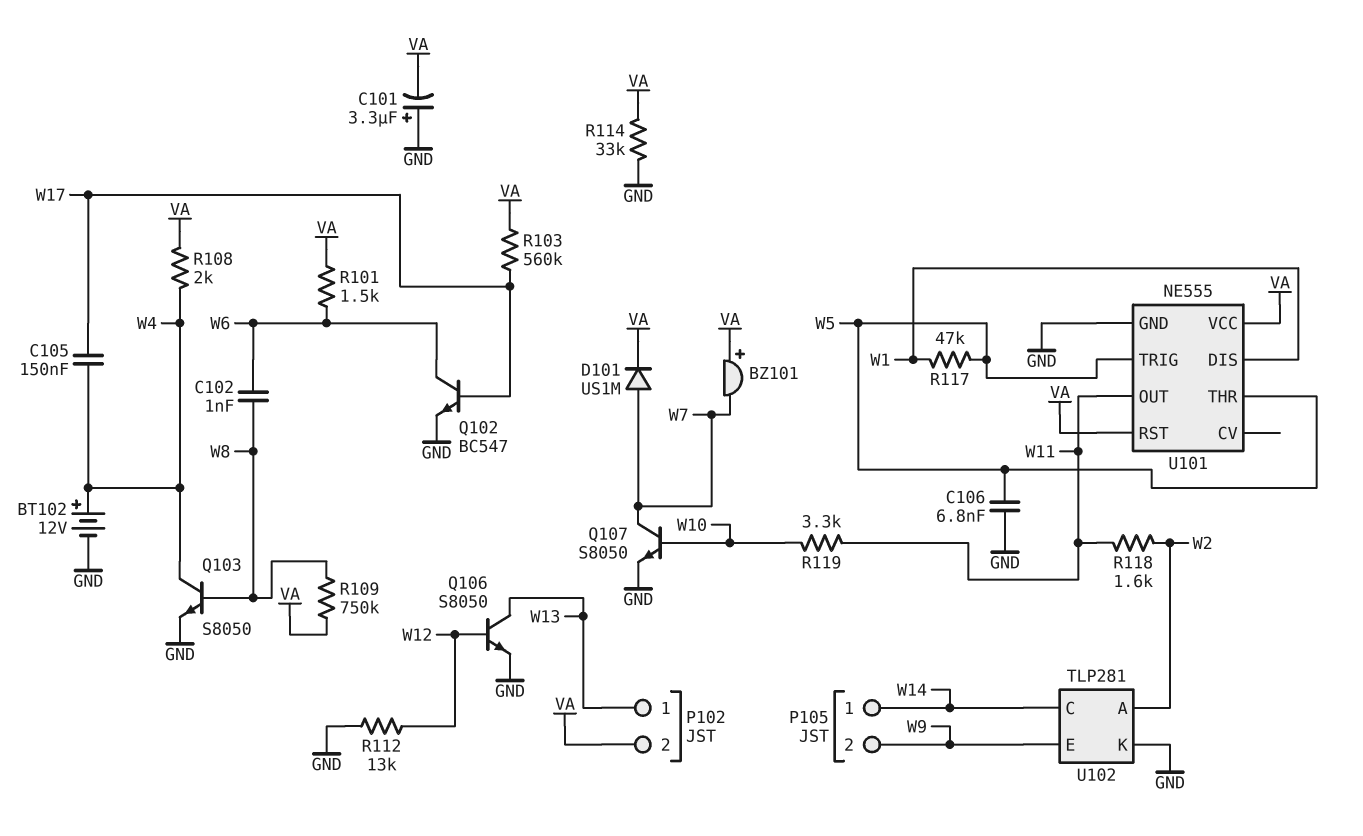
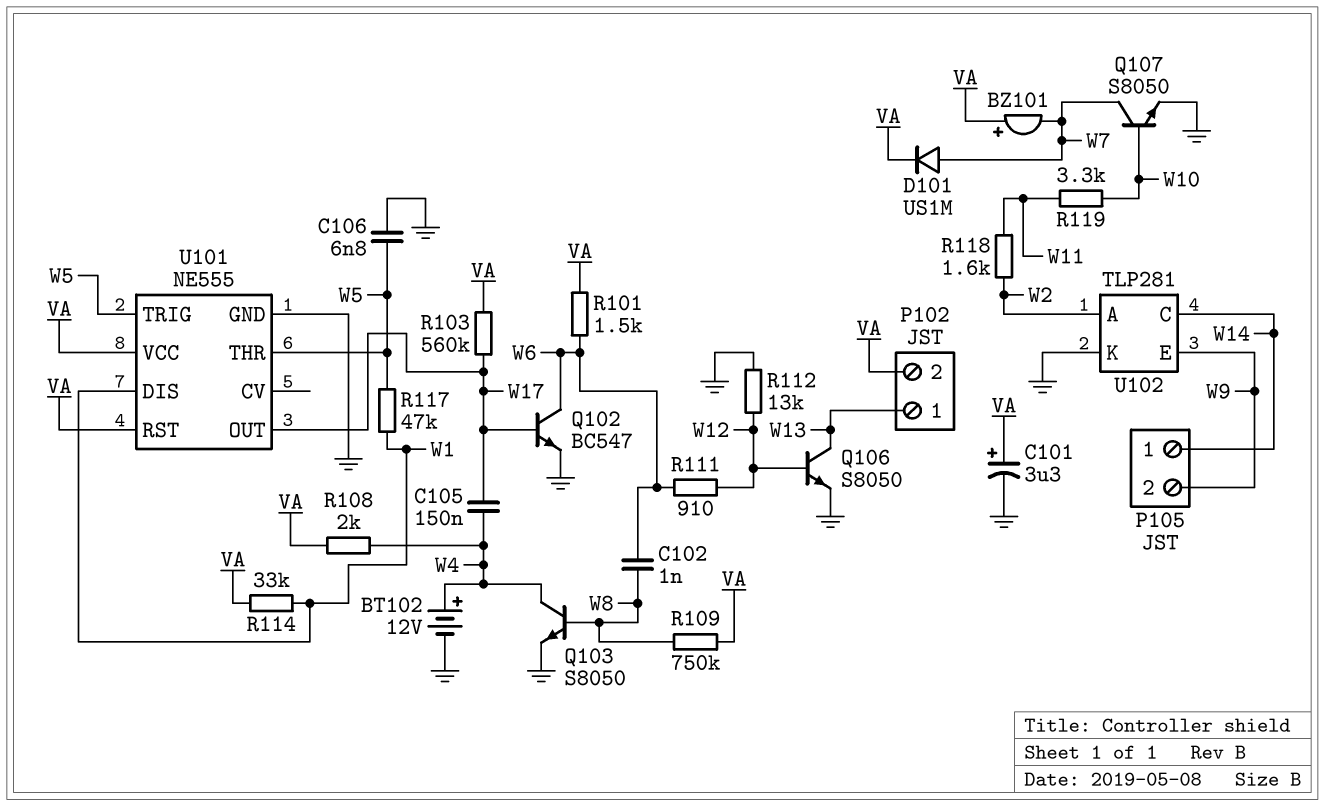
C101: 3.3uF (plus GND, minus VA) -> 3.3uF (plus VA, minus GND)
R111: none -> 910 (W6, W12)
R114: 33k (GND, VA) -> 33k (VA, W1)
U101 pin OUT: W11 -> W17

